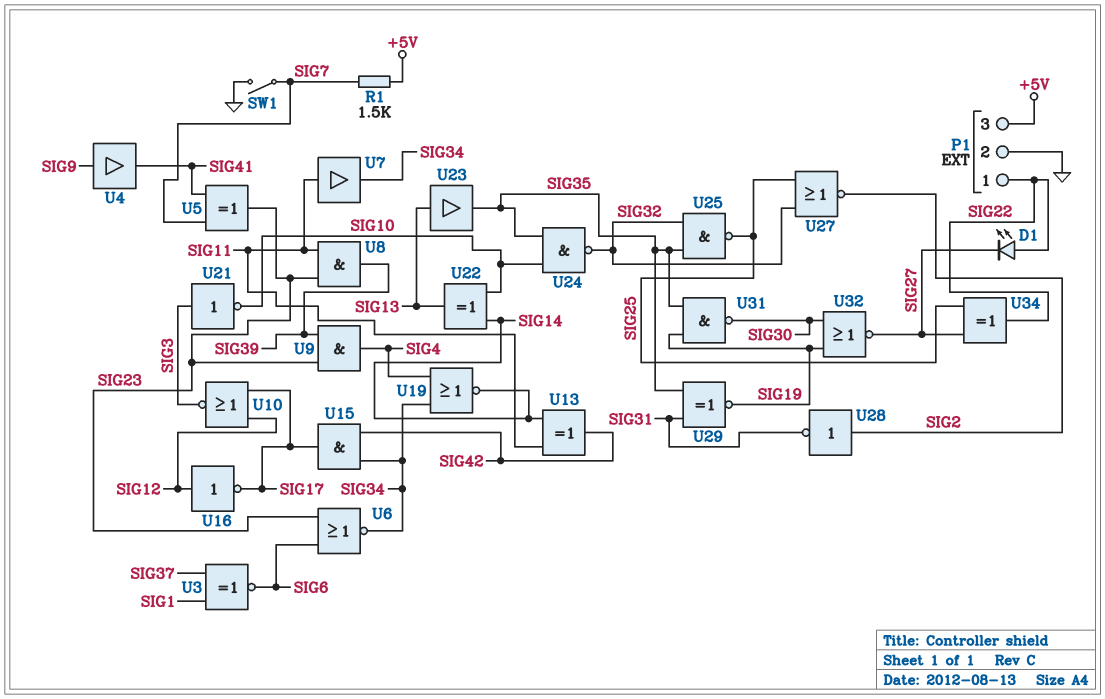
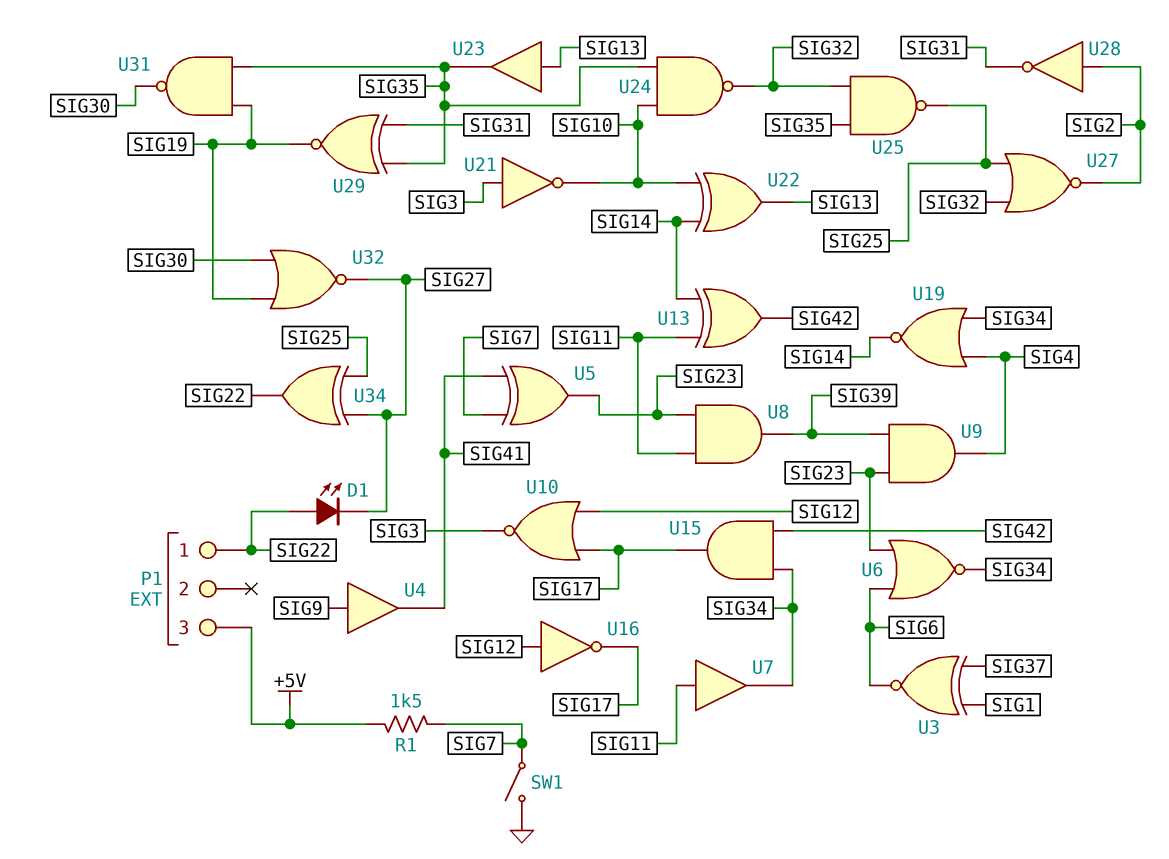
P1 pin 2: GND -> none

